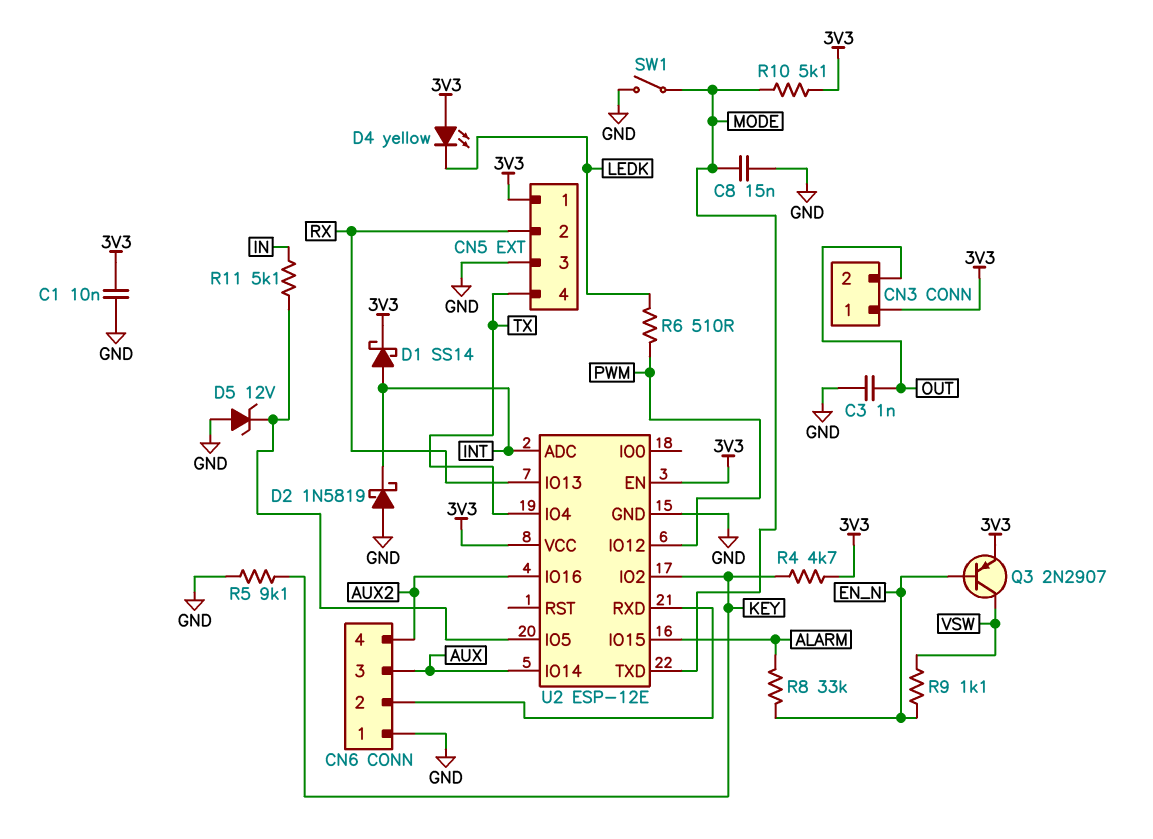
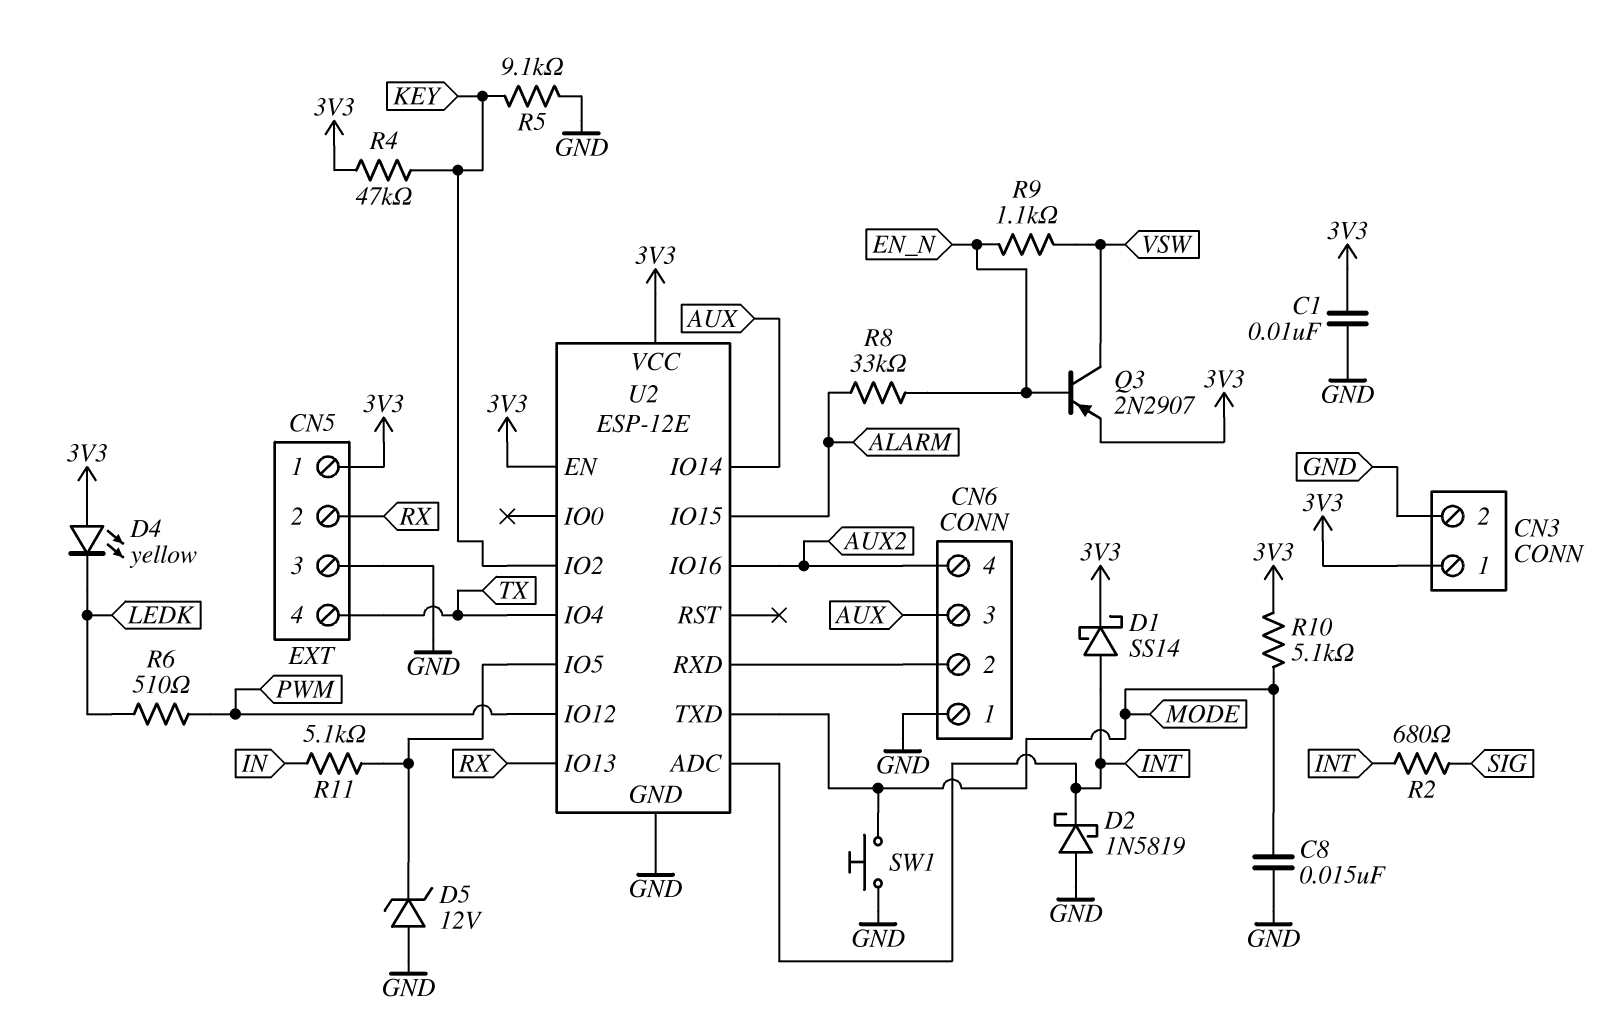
C3: 1nF (GND, OUT) -> none
CN3 pin 2: OUT -> GND
R2: none -> 680 (INT, SIG)
R4: 4.7k (3V3, KEY) -> 47k (3V3, KEY)
SW1: switch (GND, MODE) -> button (GND, MODE)

